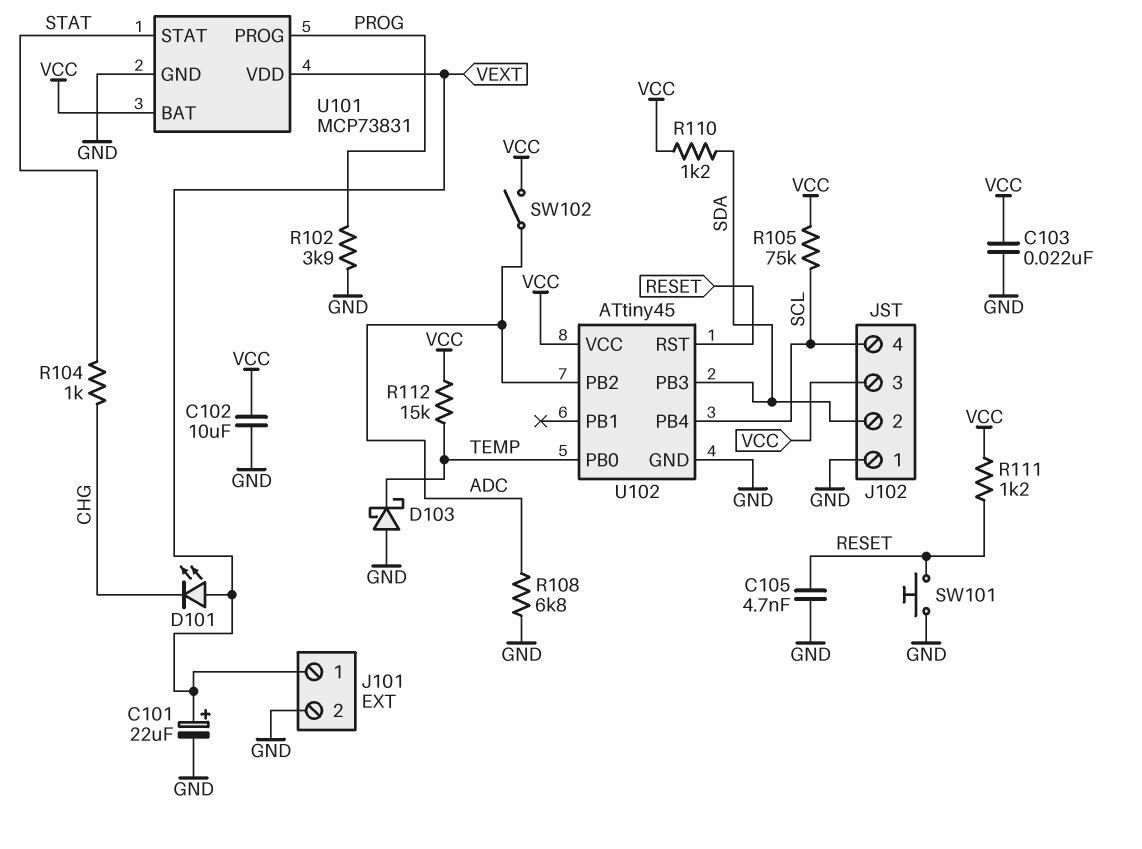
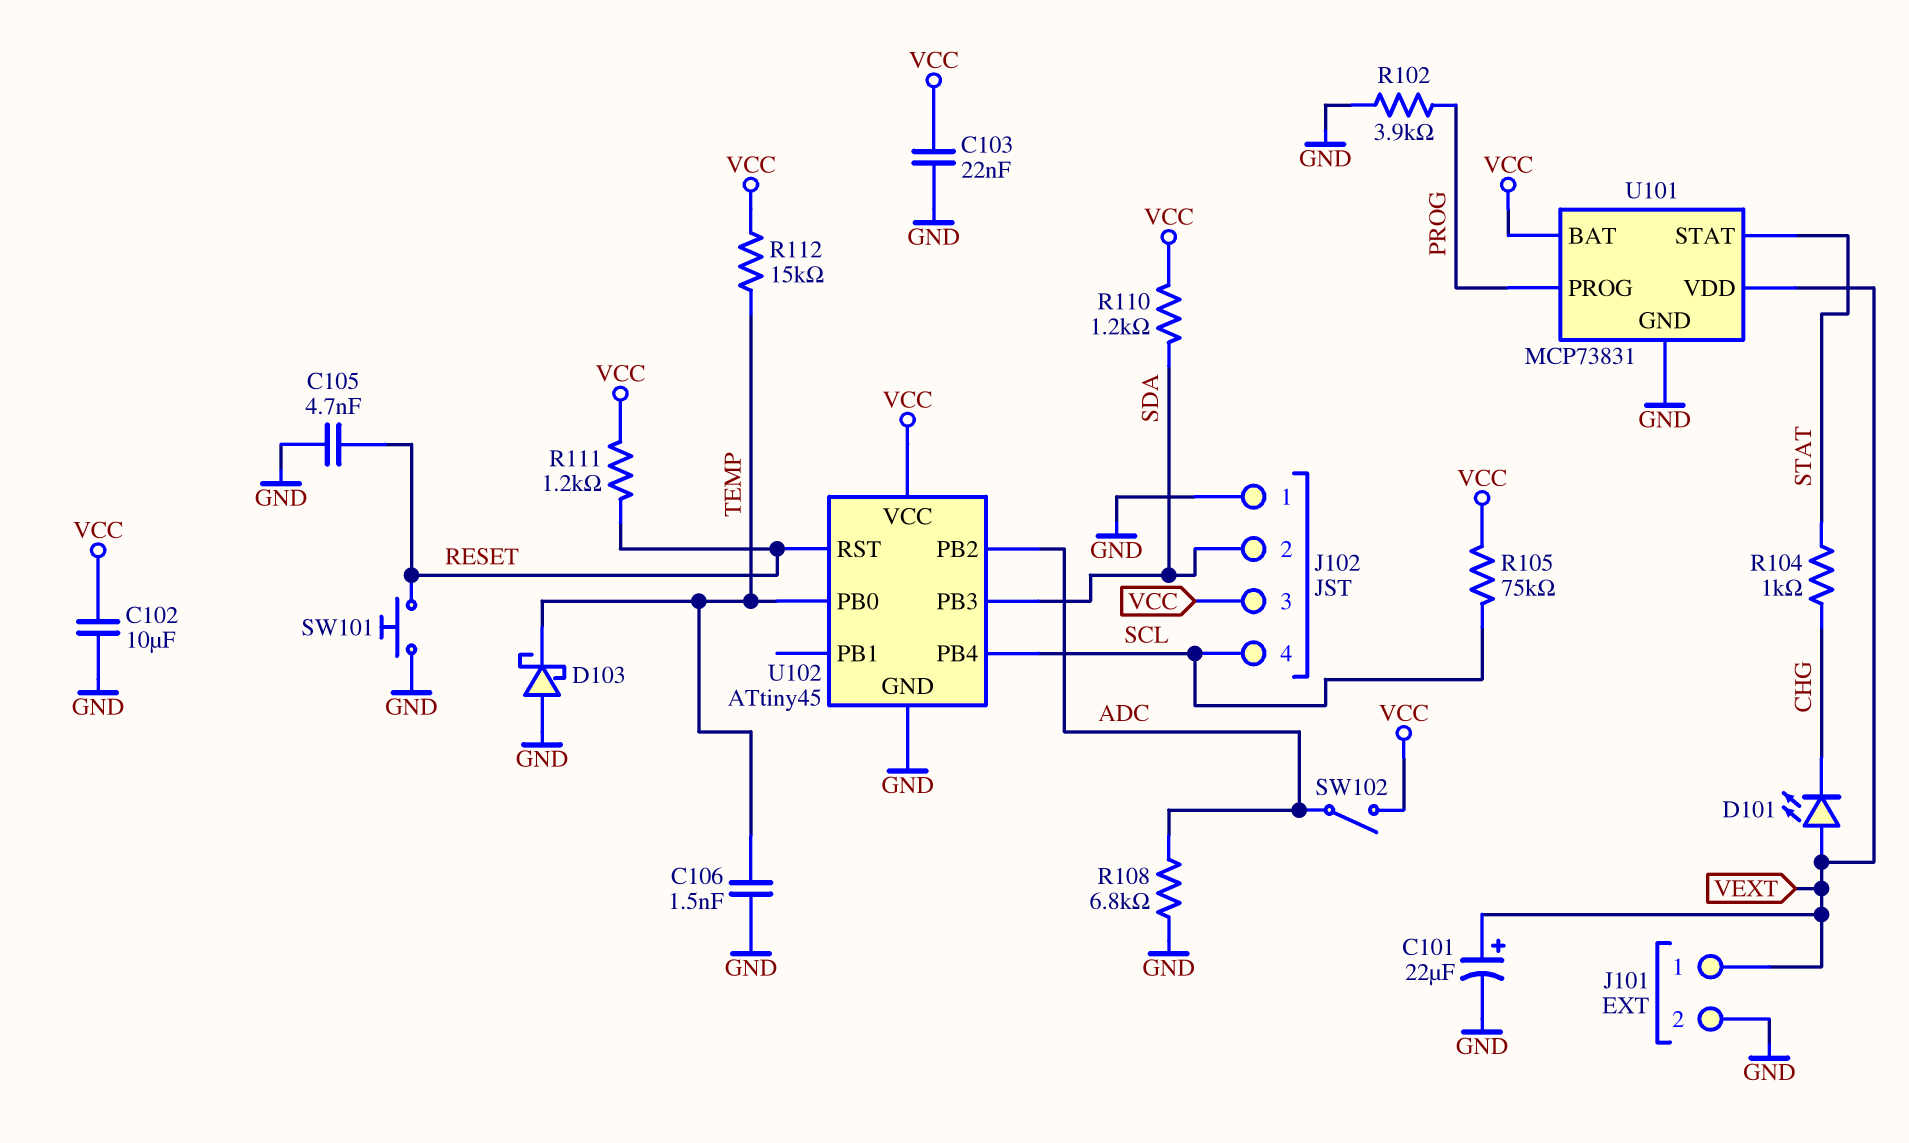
C106: none -> 1.5nF (GND, TEMP)

